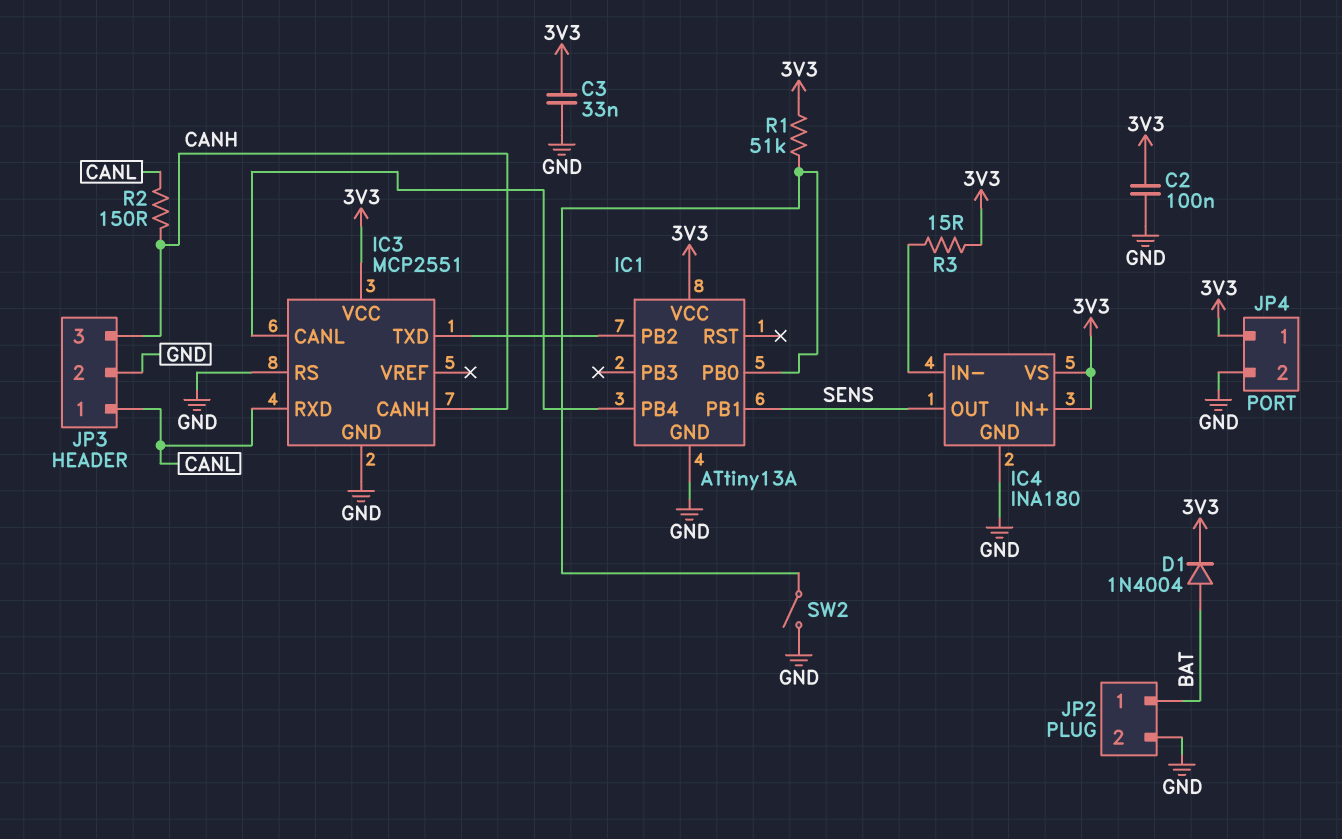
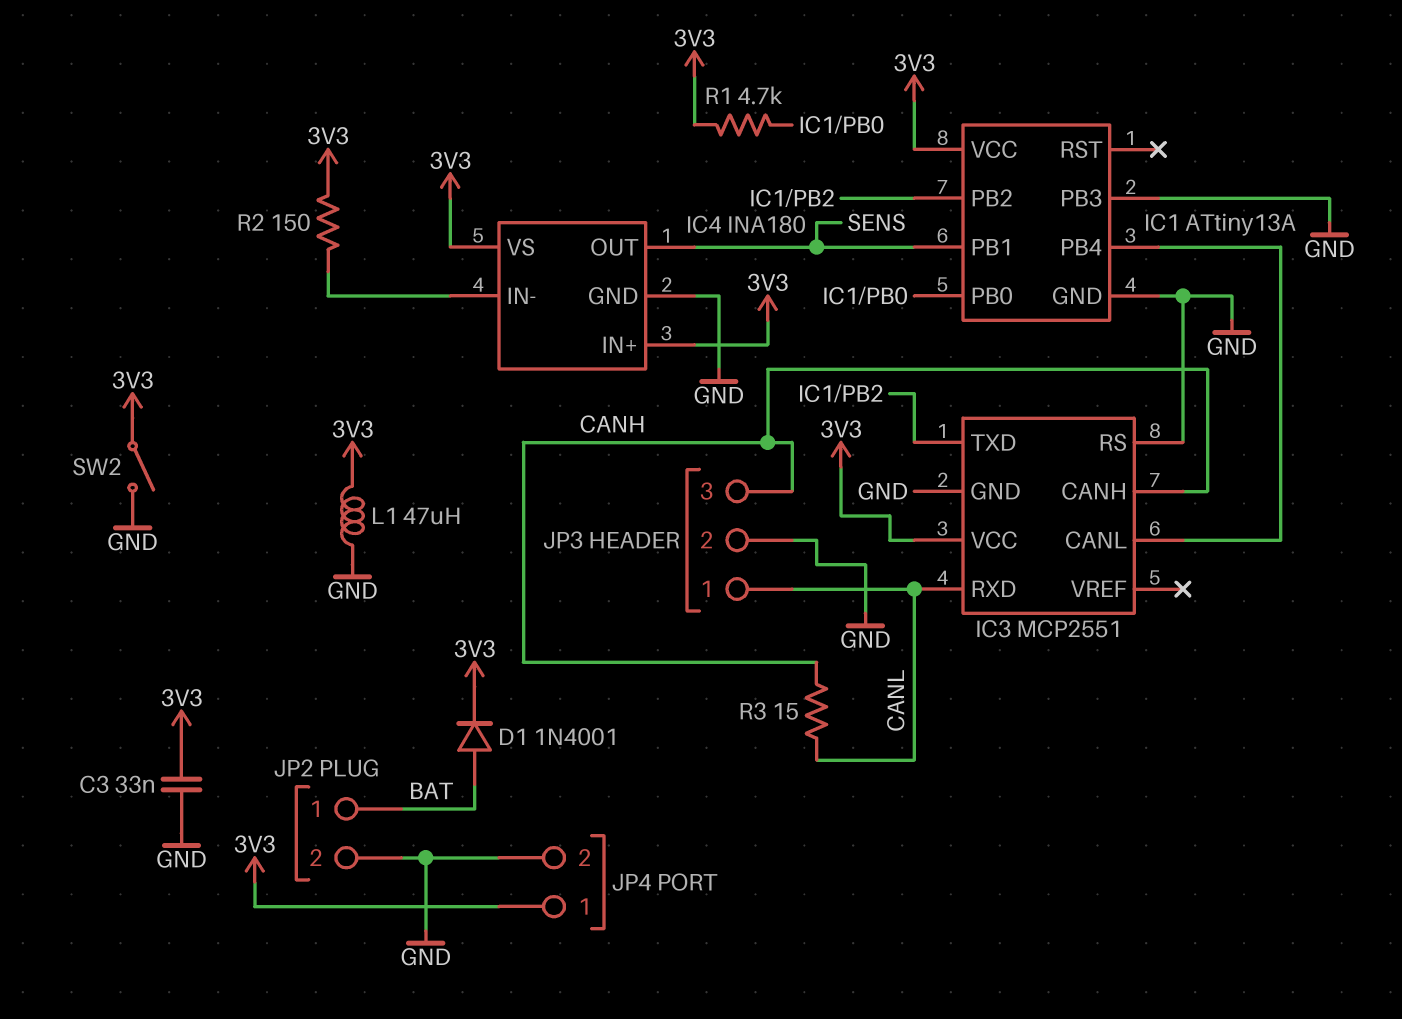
C2: 100nF (3V3, GND) -> none
D1: diode 1N4004 (A BAT, K 3V3) -> diode 1N4001 (A BAT, K 3V3)
IC1 pin PB3: none -> GND
L1: none -> 47uH (3V3, GND)
R1: 51k (3V3, IC1/PB0) -> 4.7k (3V3, IC1/PB0)
R2: 150 (CANH, CANL) -> 150 (3V3, IC4/IN-)
R3: 15 (3V3, IC4/IN-) -> 15 (CANH, CANL)
SW2: switch (GND, IC1/PB0) -> switch (3V3, GND)

